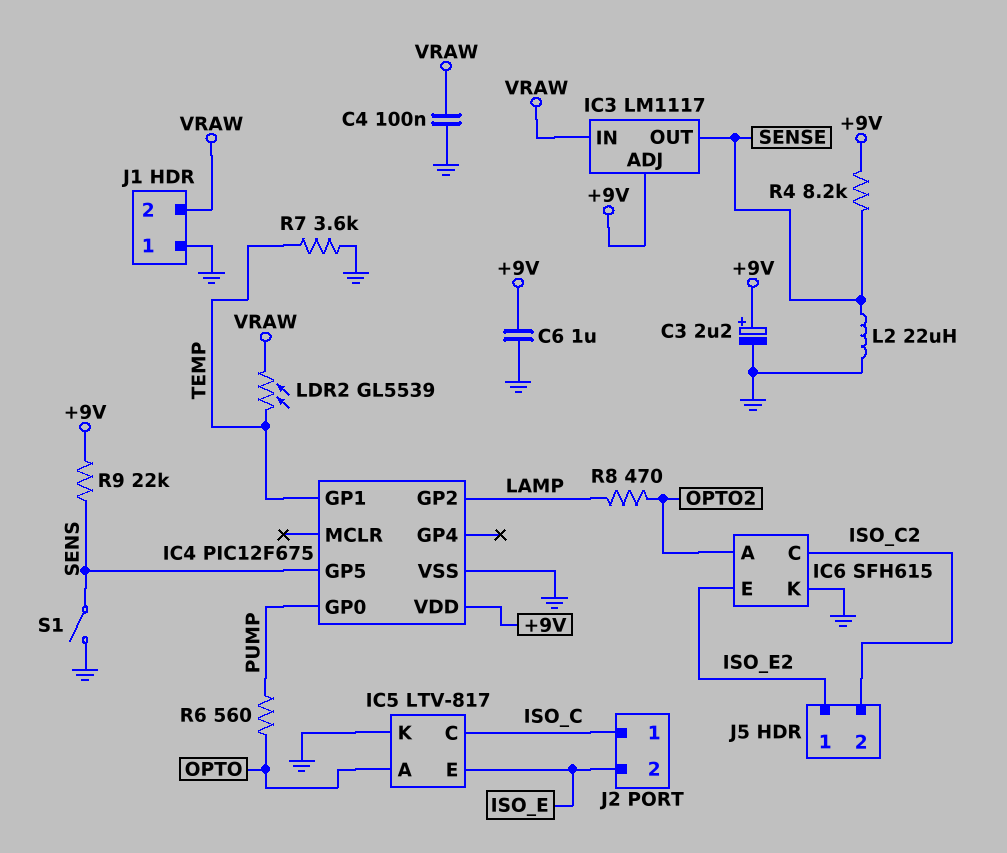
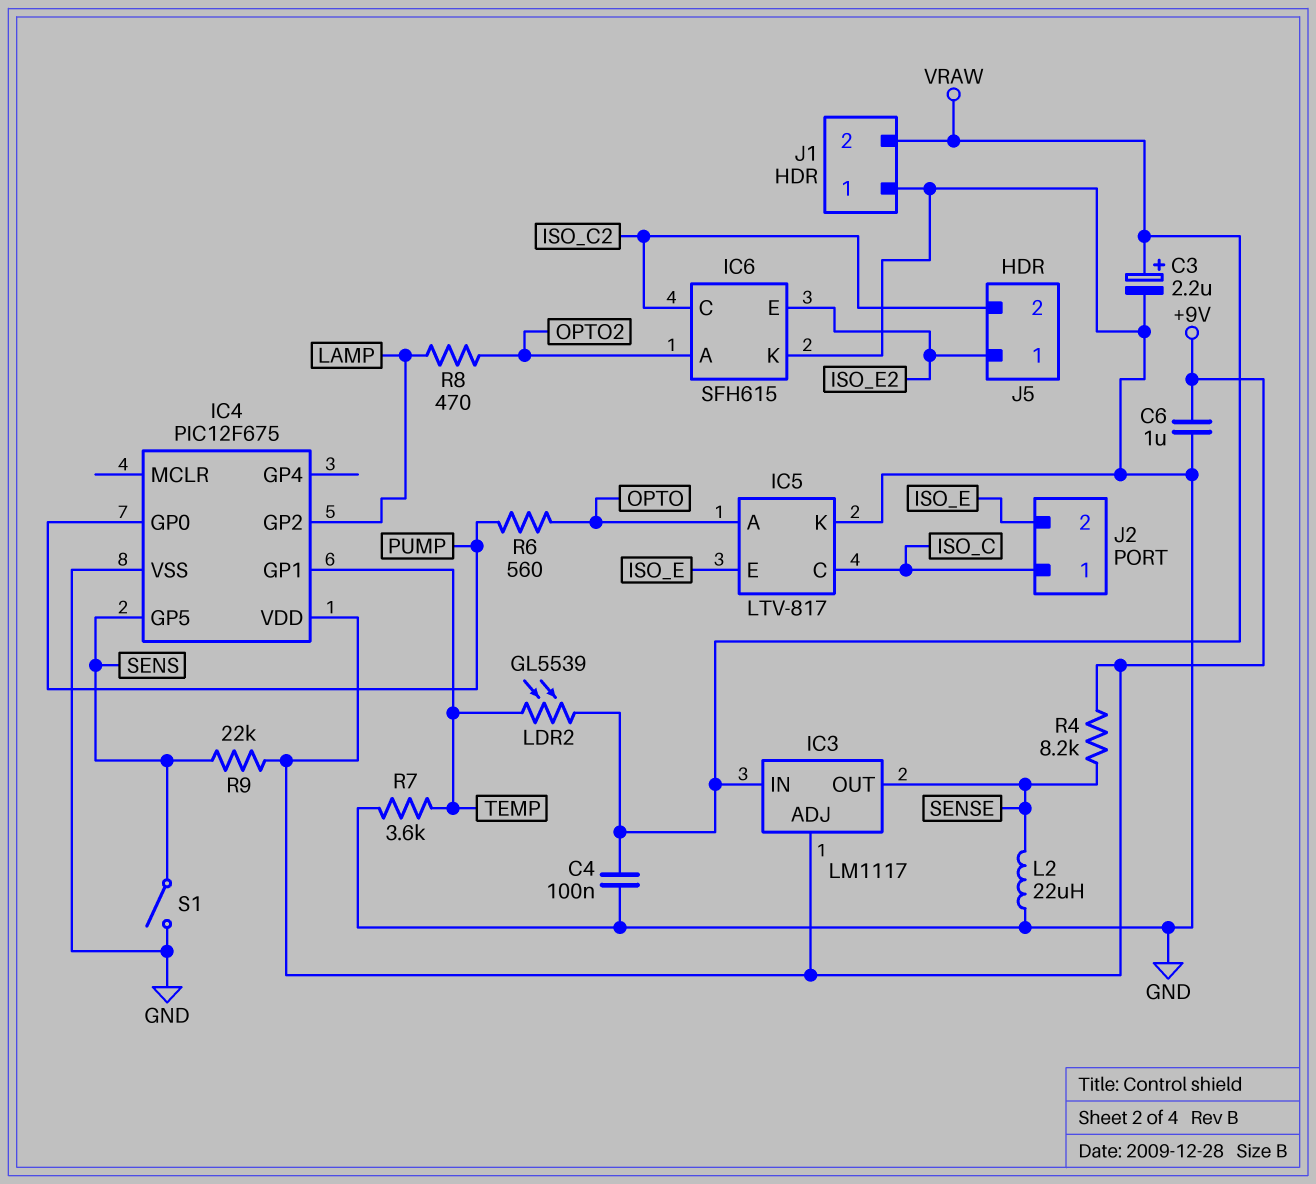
C3: 2.2uF (plus +9V, minus GND) -> 2.2uF (plus VRAW, minus GND)

